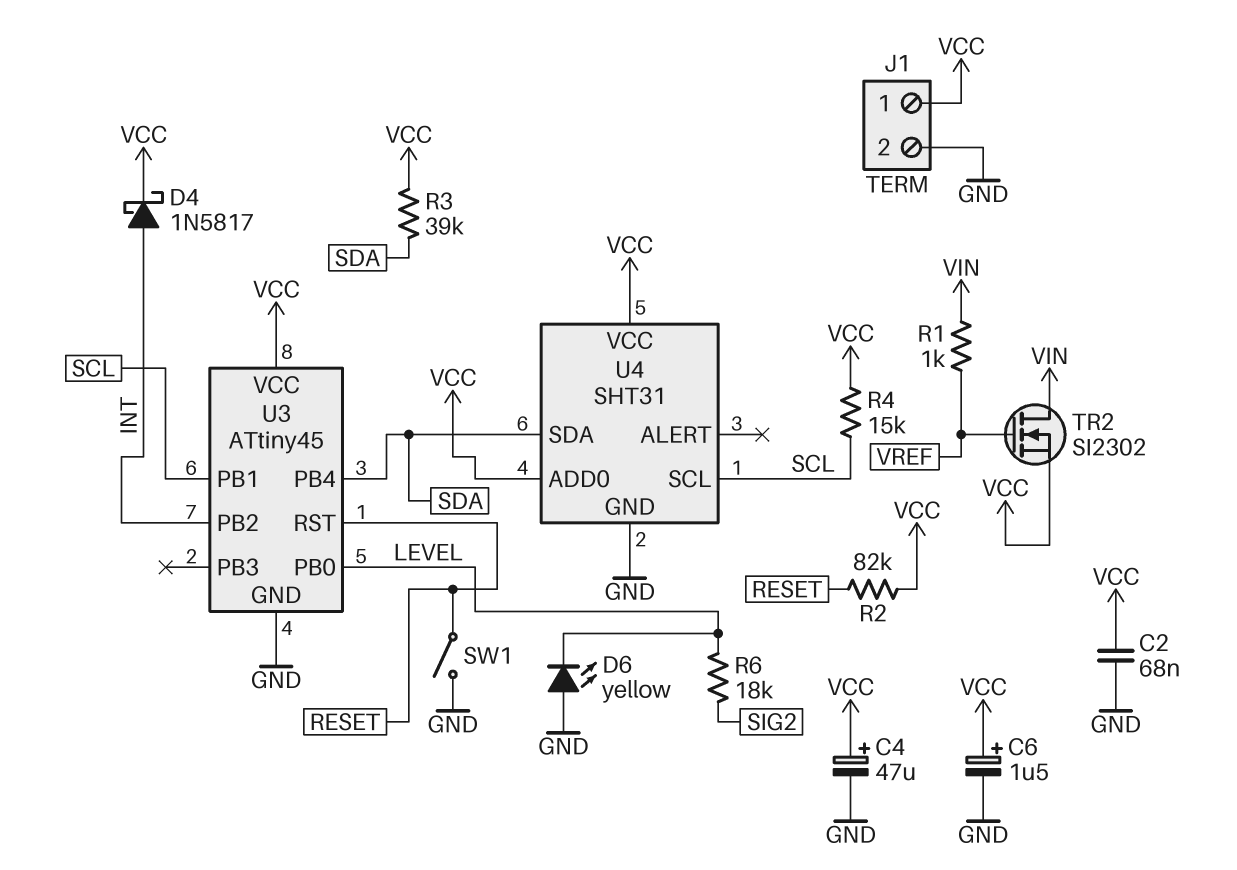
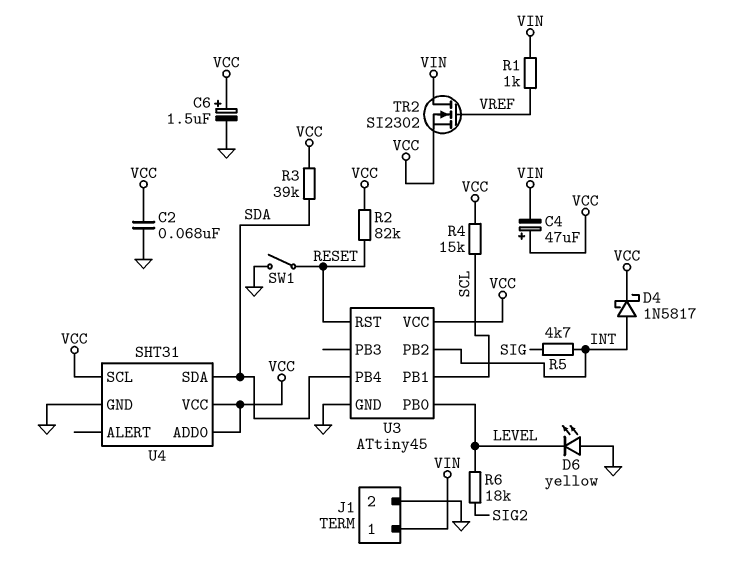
C4: 47uF (plus VCC, minus GND) -> 47uF (plus VCC, minus VIN)
J1 pin 1: VCC -> VIN
R5: none -> 4.7k (INT, SIG)
U4 pin SCL: SCL -> VCC

